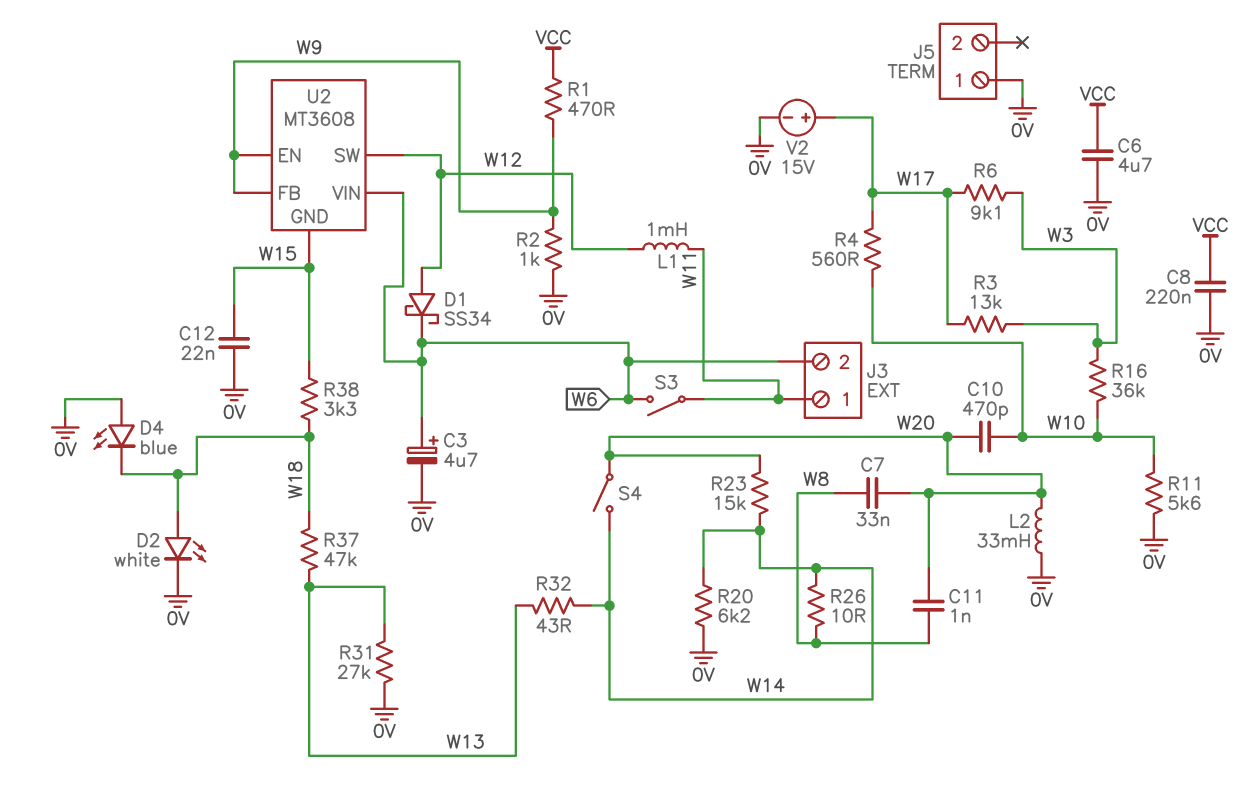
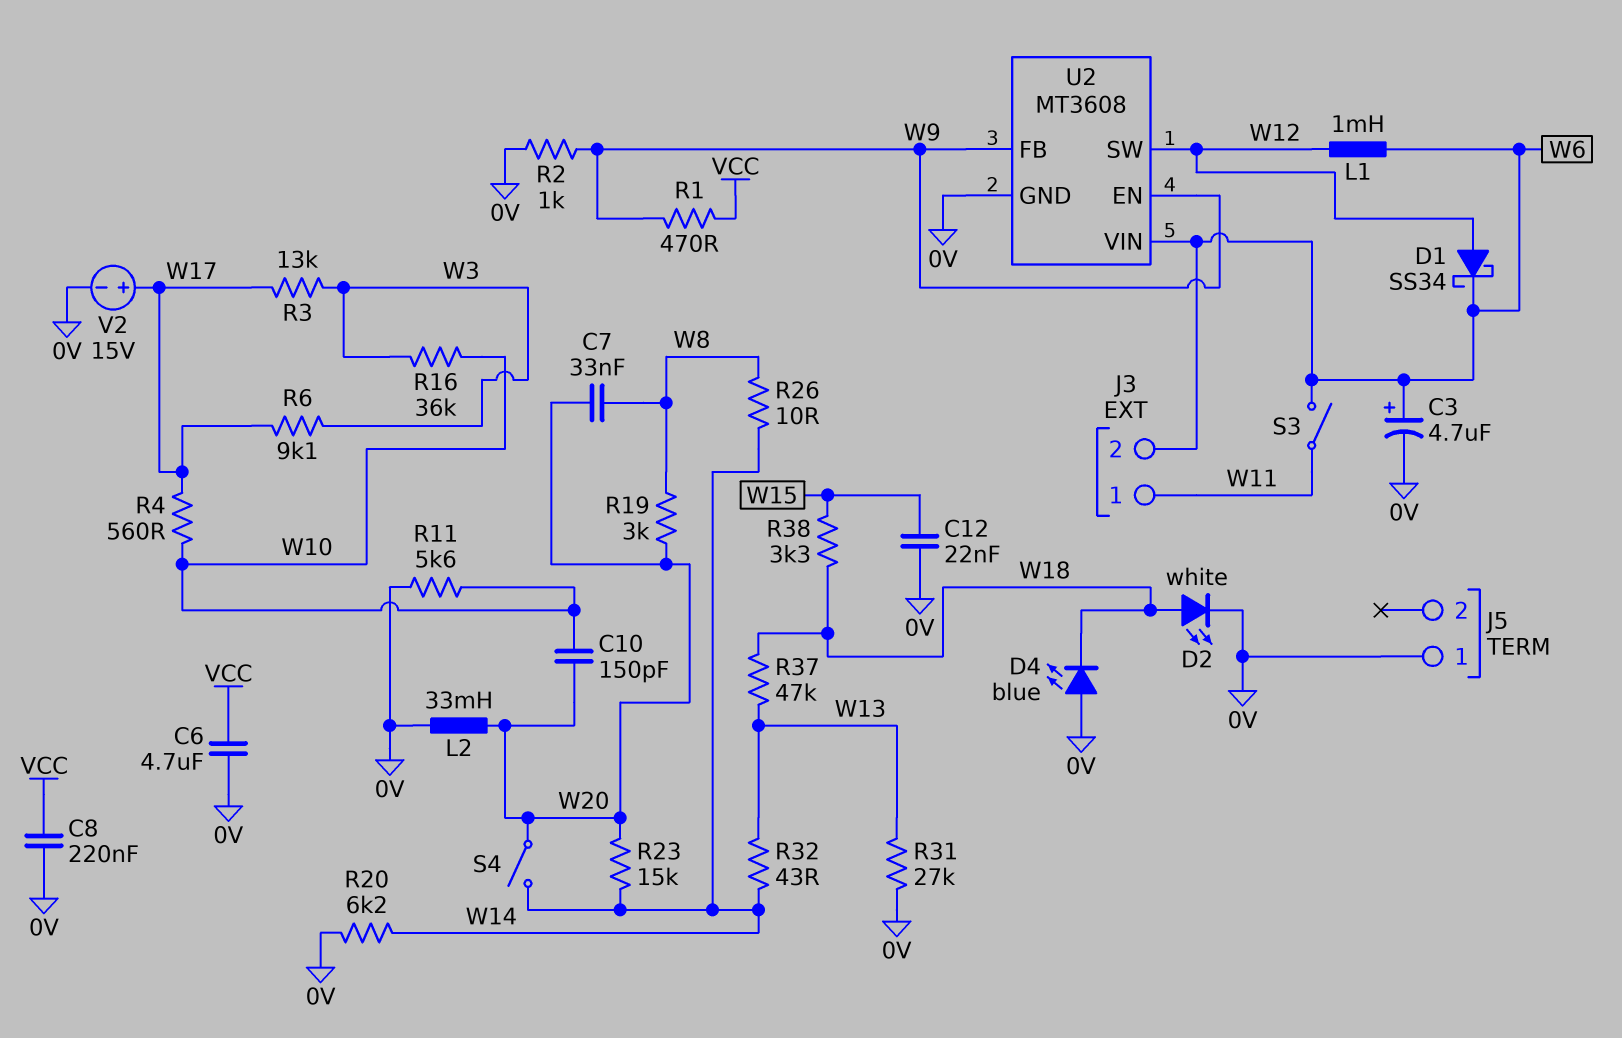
C10: 470pF (W10, W20) -> 150pF (W10, W20)
C11: 1nF (W8, W20) -> none
L1: 1mH (W11, W12) -> 1mH (W6, W12)
R19: none -> 3k (W8, W20)
U2 pin GND: W15 -> 0V

